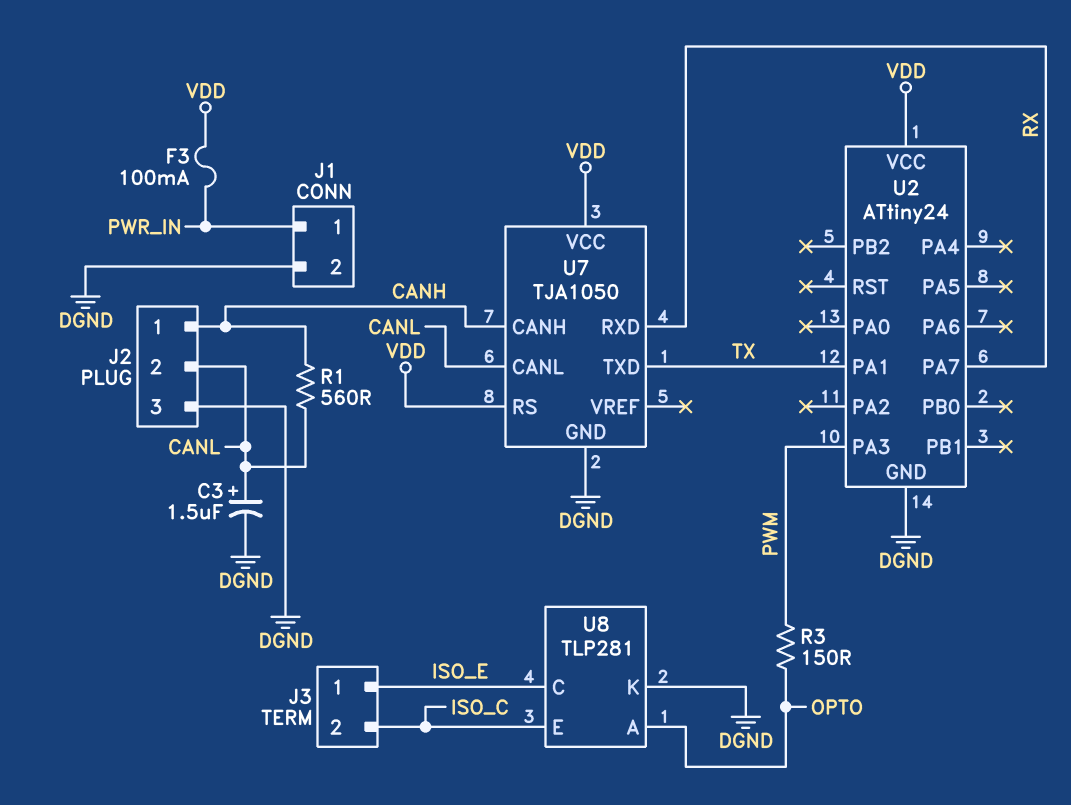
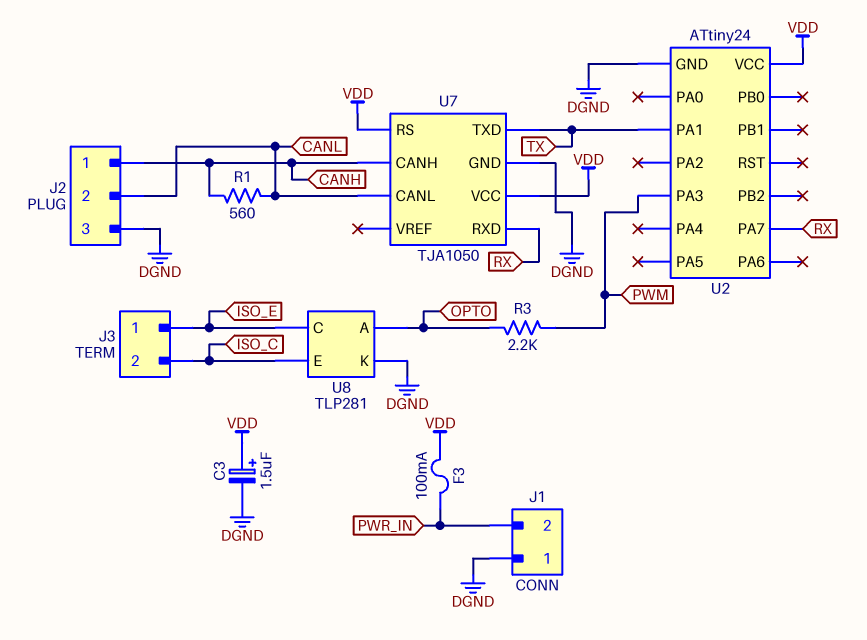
C3: 1.5uF (plus CANL, minus DGND) -> 1.5uF (plus VDD, minus DGND)
J1 pin 1: PWR_IN -> DGND
J1 pin 2: DGND -> PWR_IN
R3: 150 (OPTO, PWM) -> 2.2k (OPTO, PWM)

